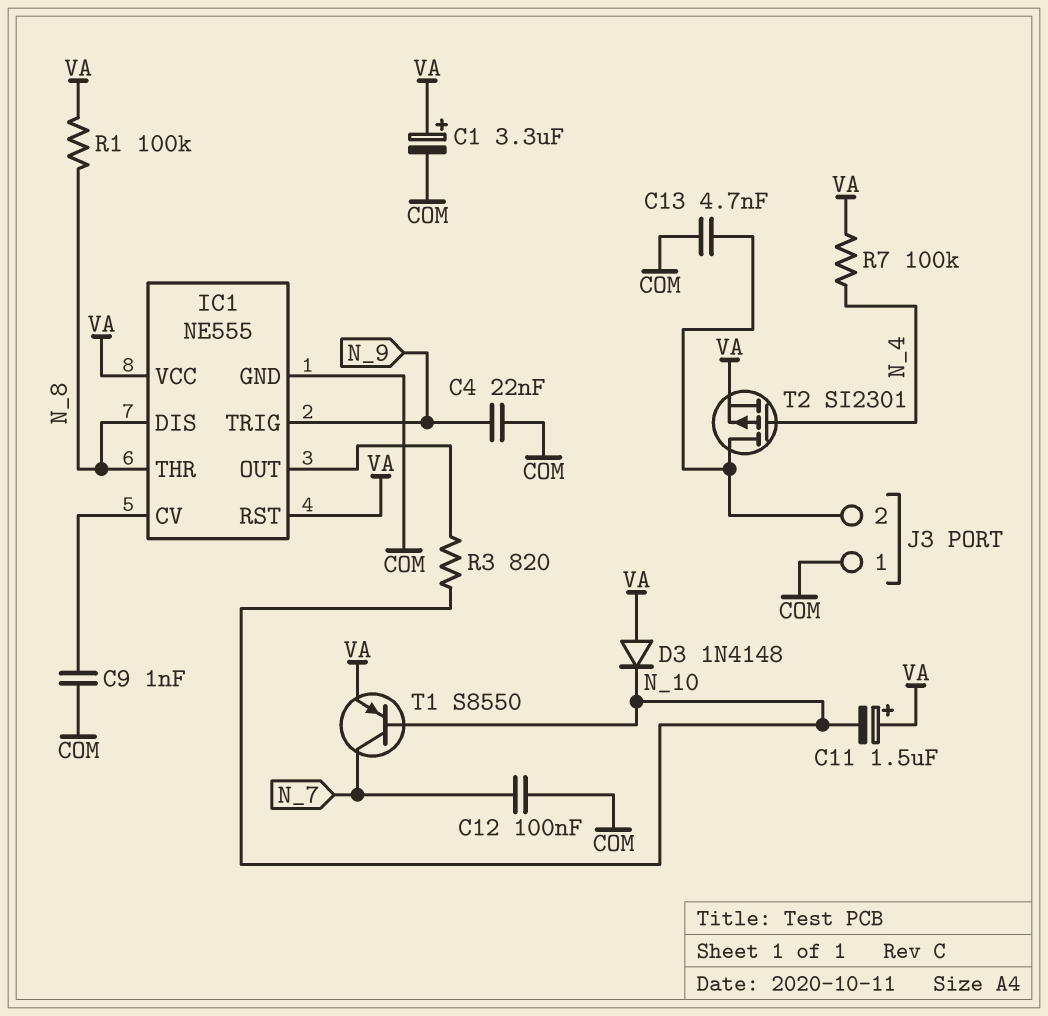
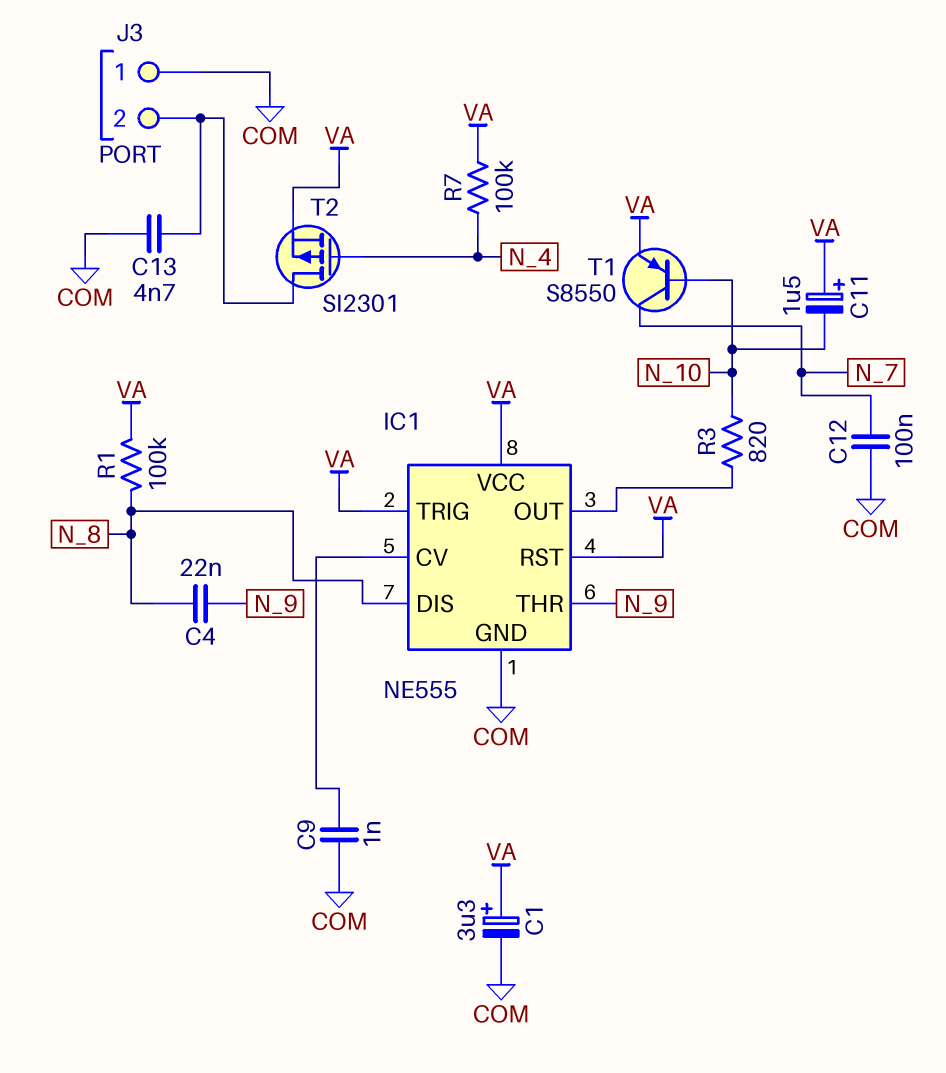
C4: 22nF (COM, N_9) -> 22nF (N_8, N_9)
D3: diode 1N4148 (A VA, K N_10) -> none
IC1 pin THR: N_8 -> N_9
IC1 pin TRIG: N_9 -> VA

